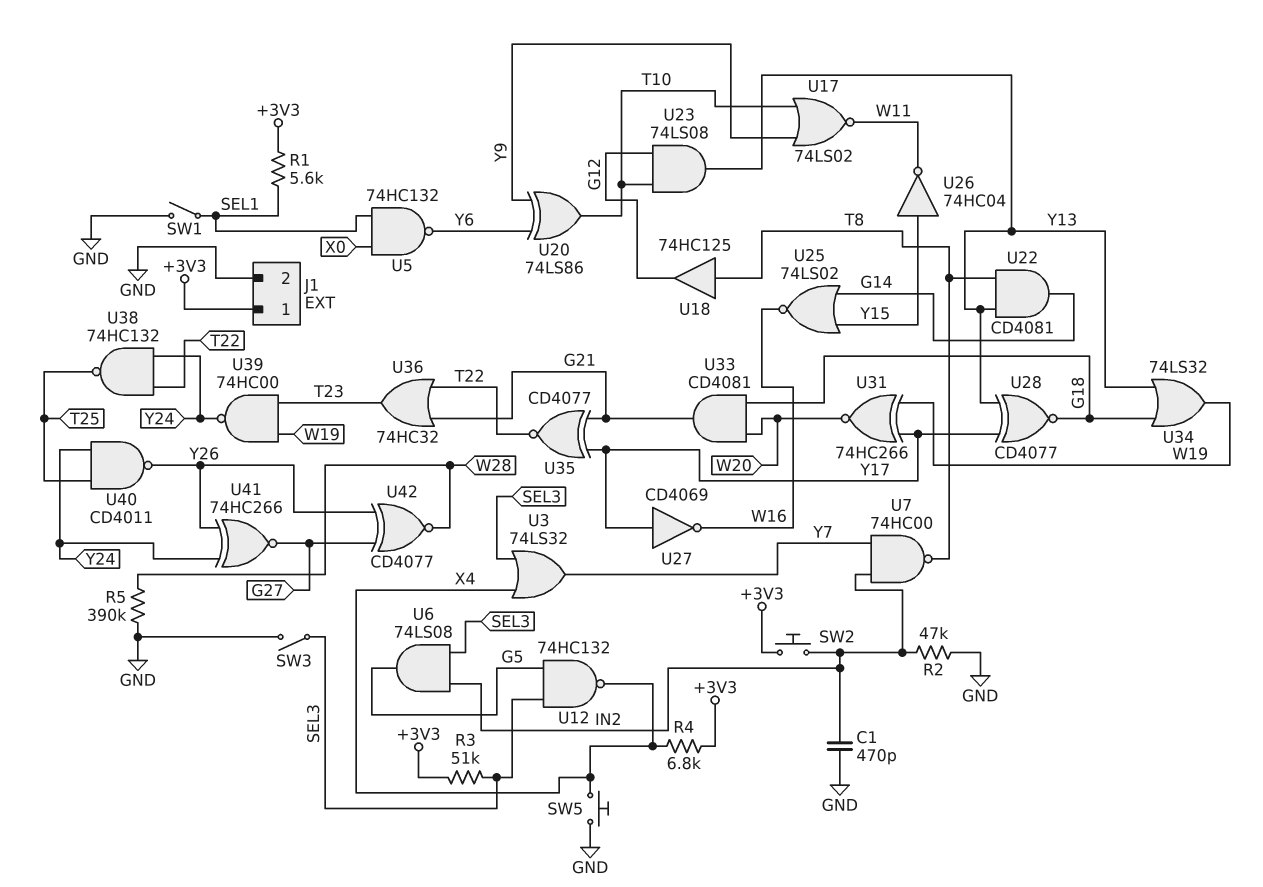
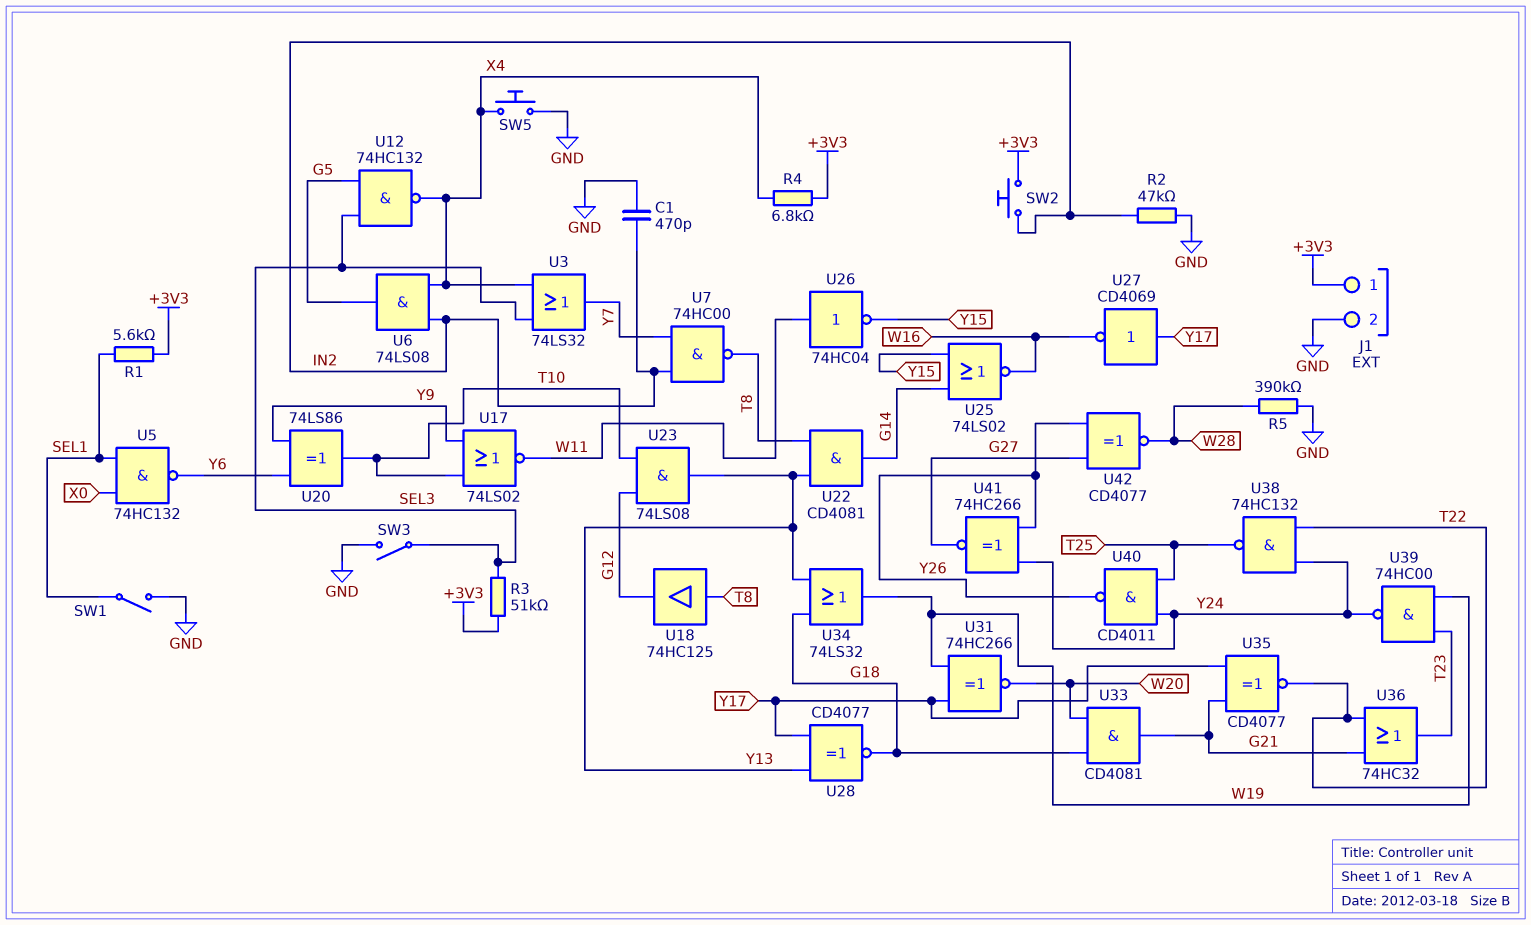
U6: AND 74LS08 (in IN2, in SEL3, out G5) -> AND 74LS08 (in IN2, in X4, out G5)
U26: NOT 74HC04 (in Y15, out W11) -> NOT 74HC04 (in W11, out Y15)

